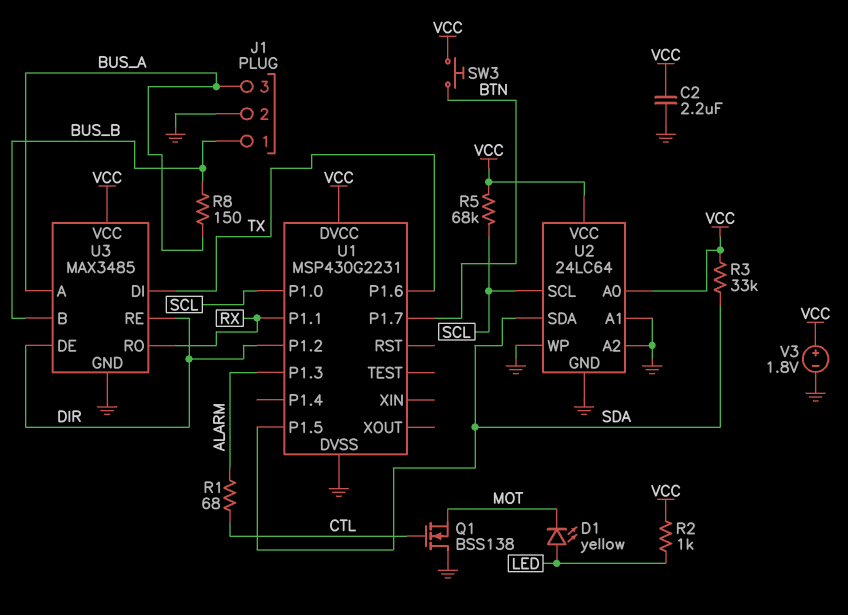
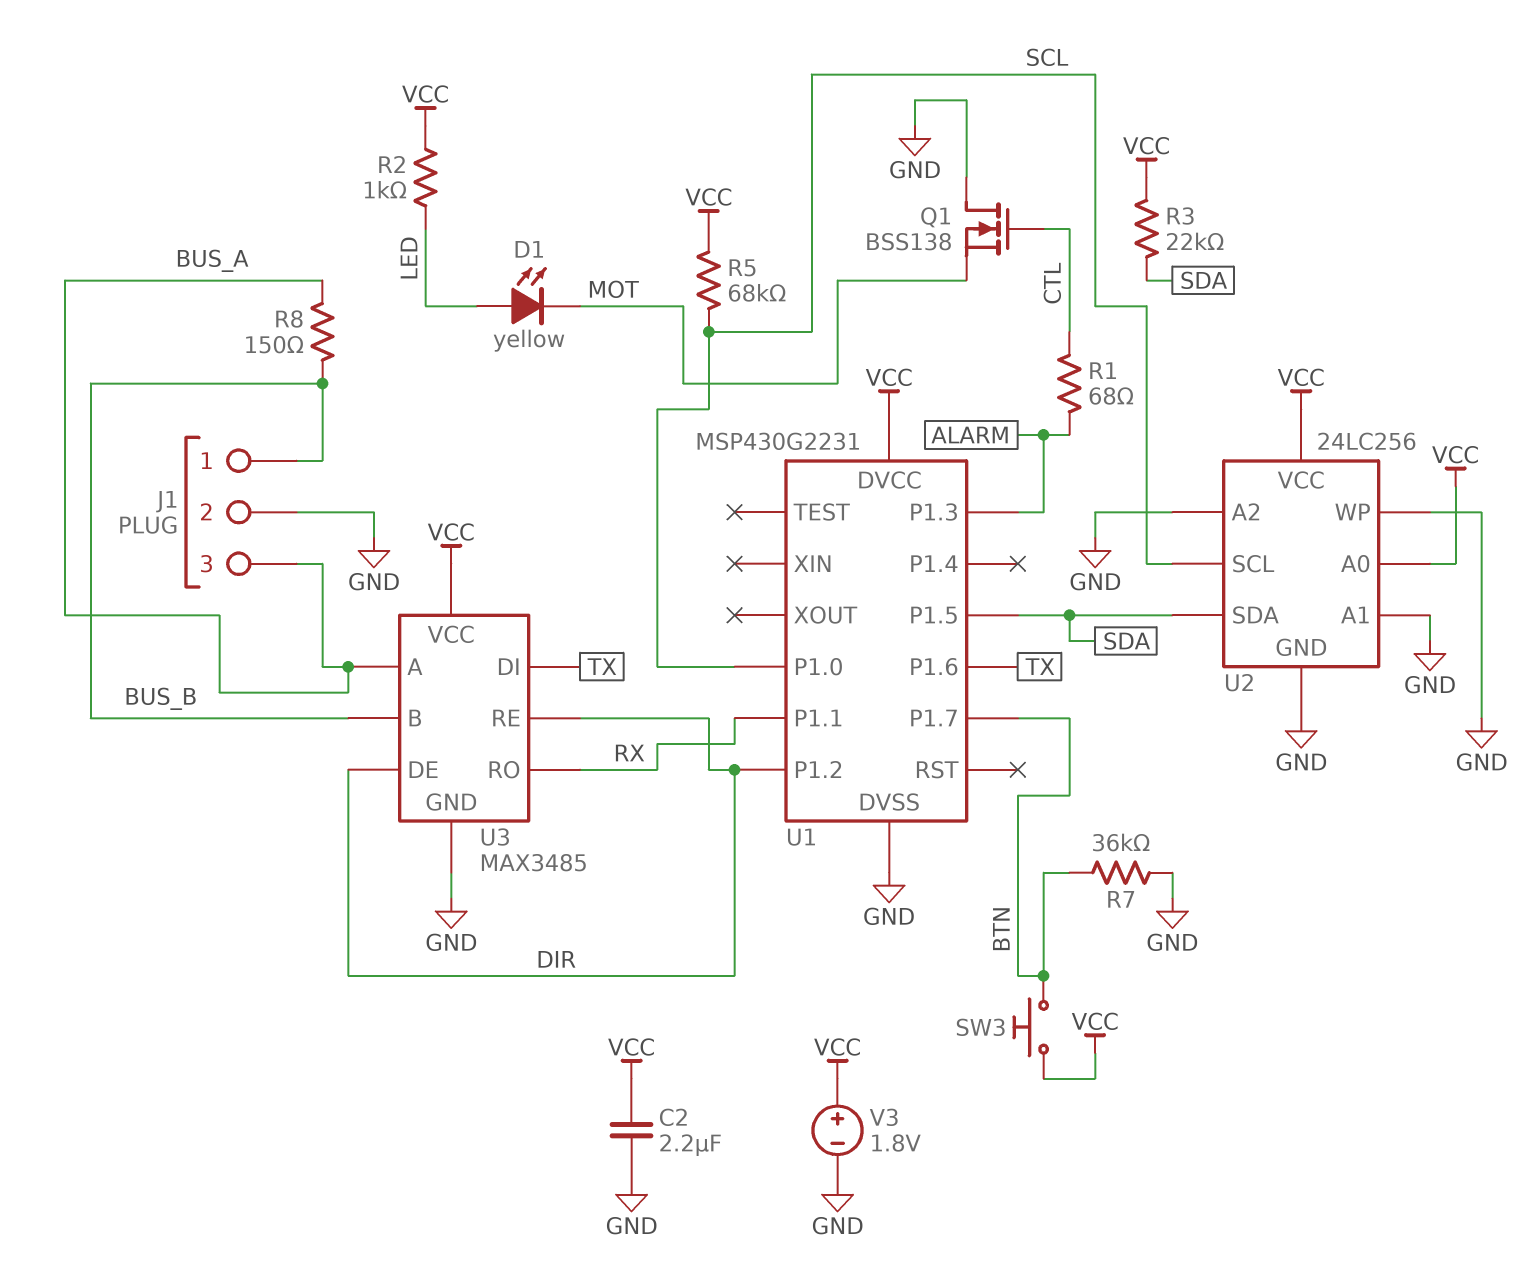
R3: 33k (SDA, VCC) -> 22k (SDA, VCC)
R7: none -> 36k (BTN, GND)
U2: 24LC64 -> 24LC256

